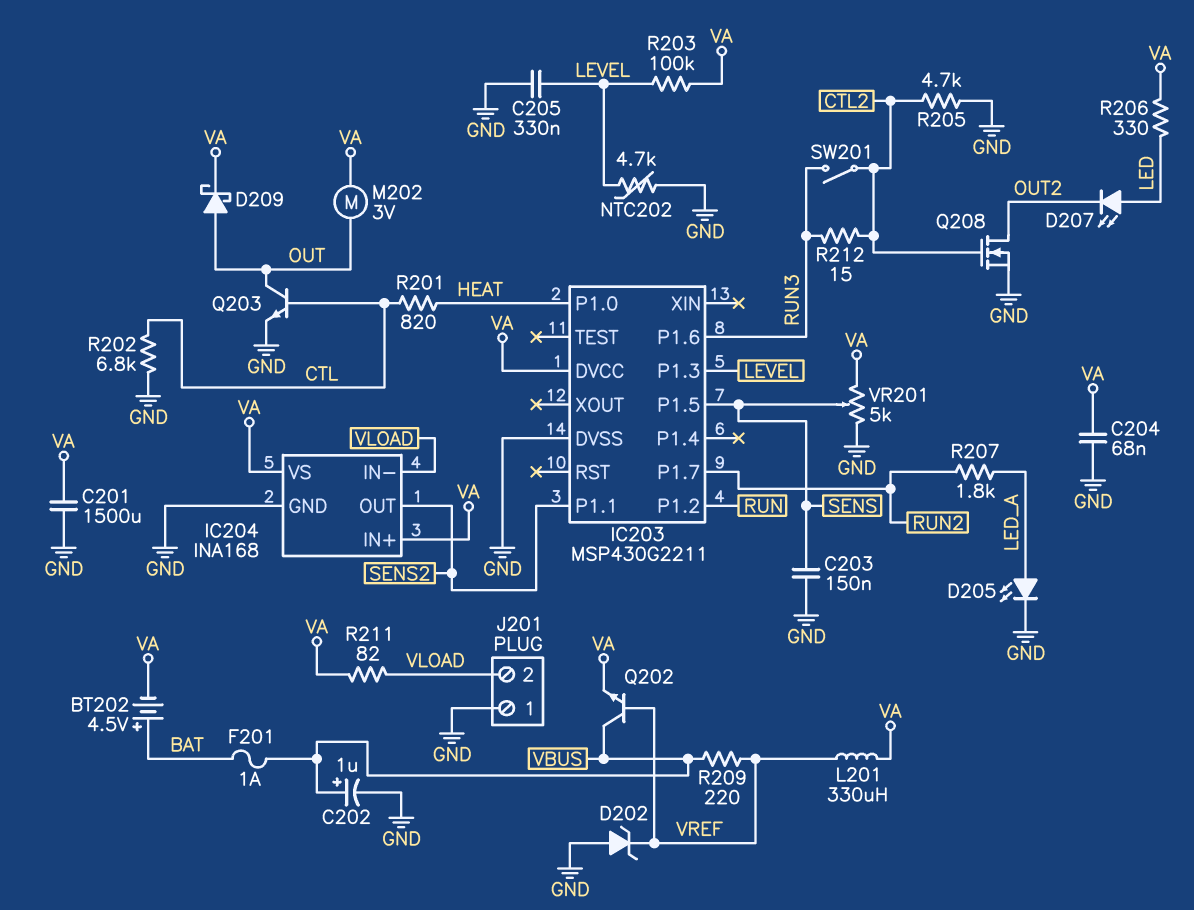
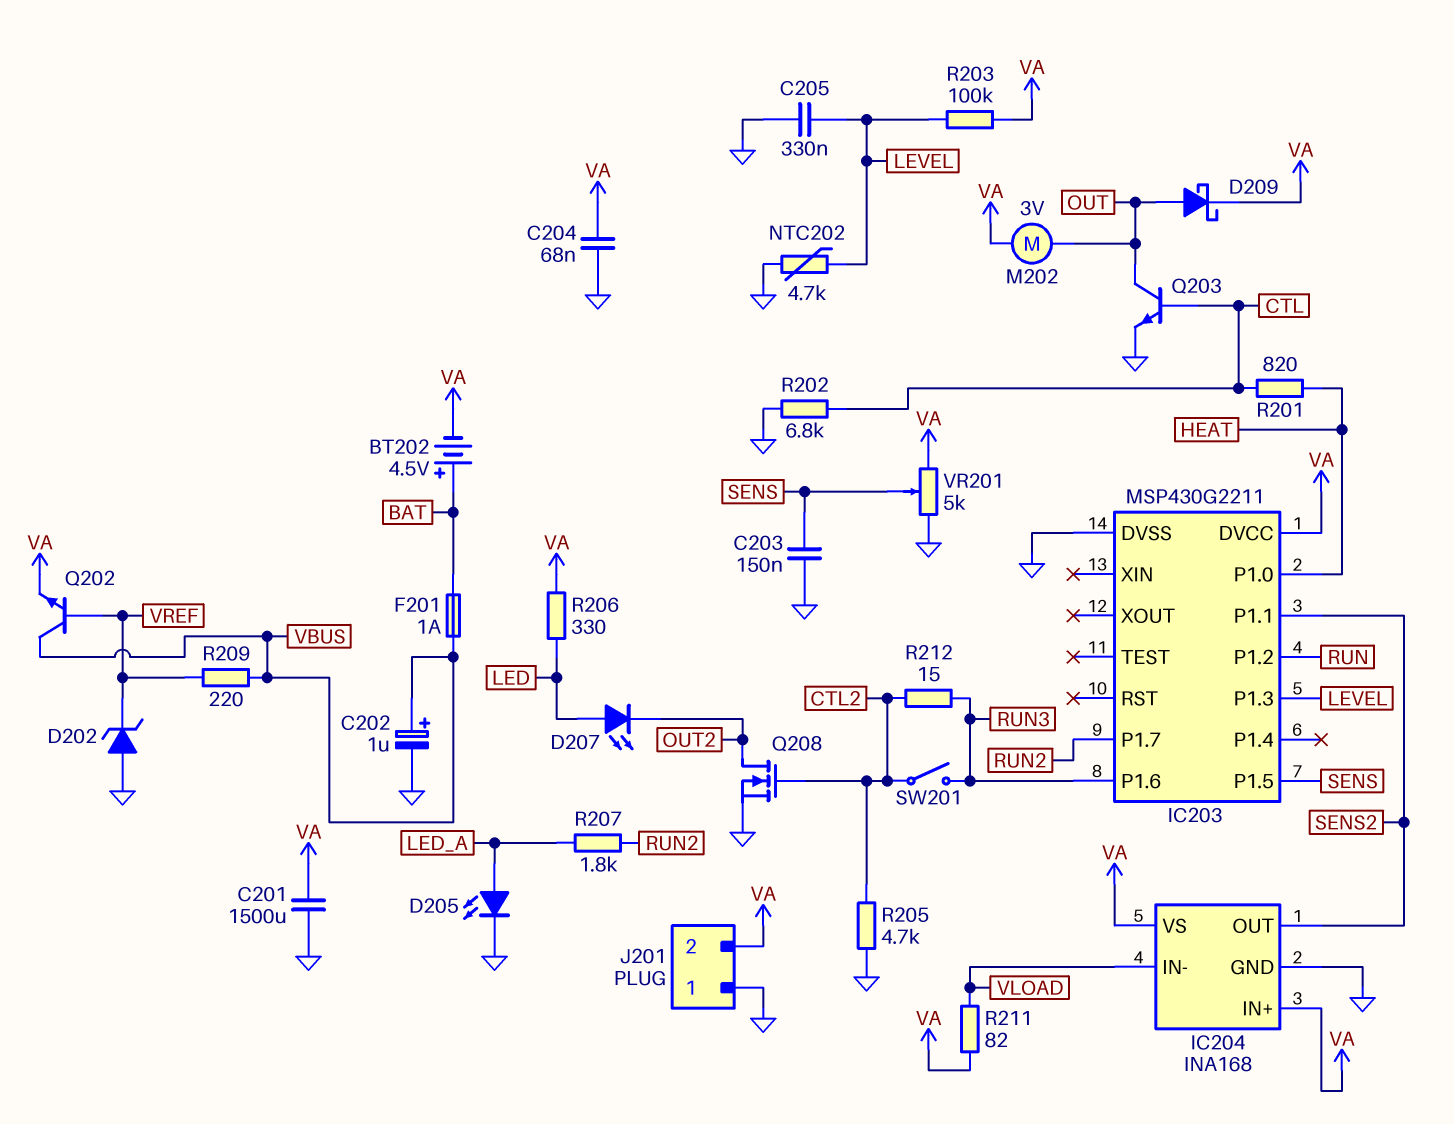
J201 pin 2: VLOAD -> VA
L201: 330uH (VA, VREF) -> none

